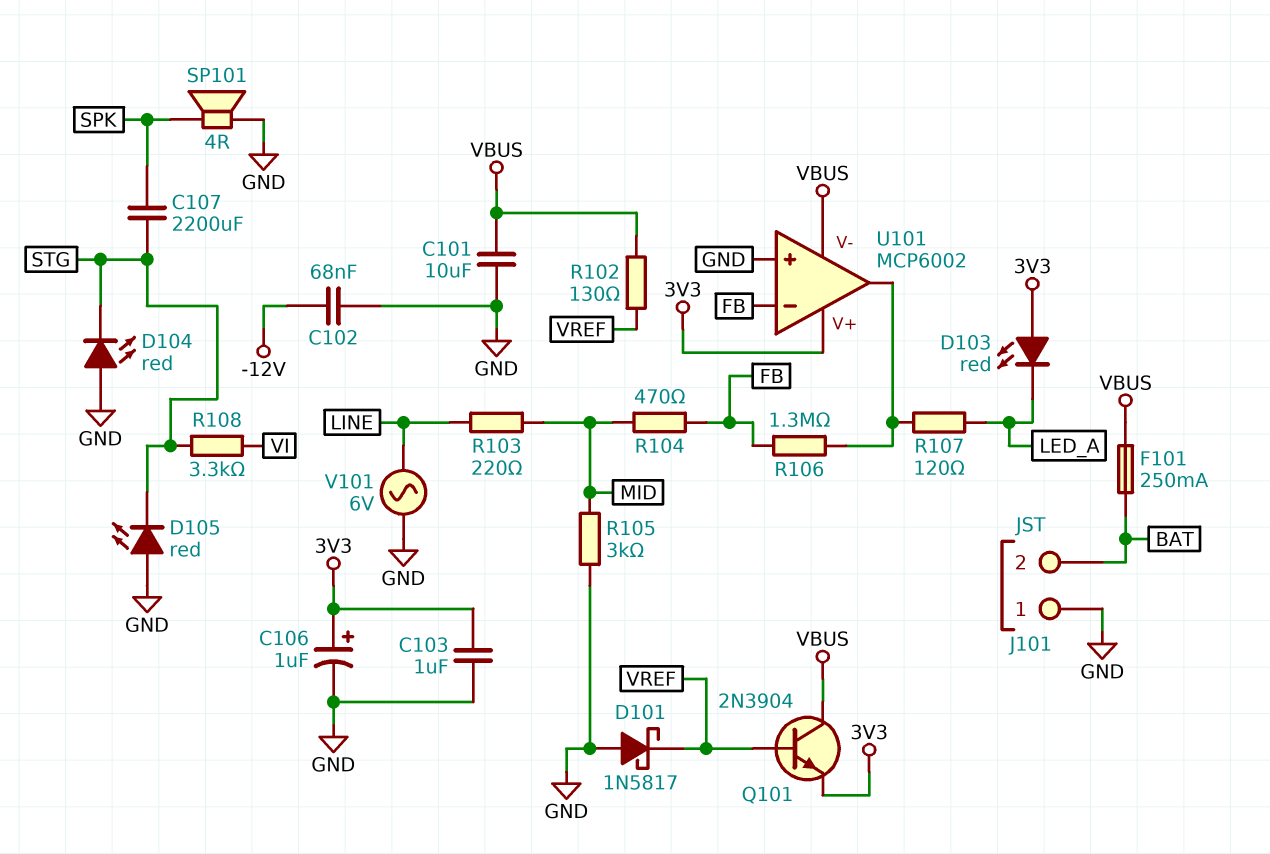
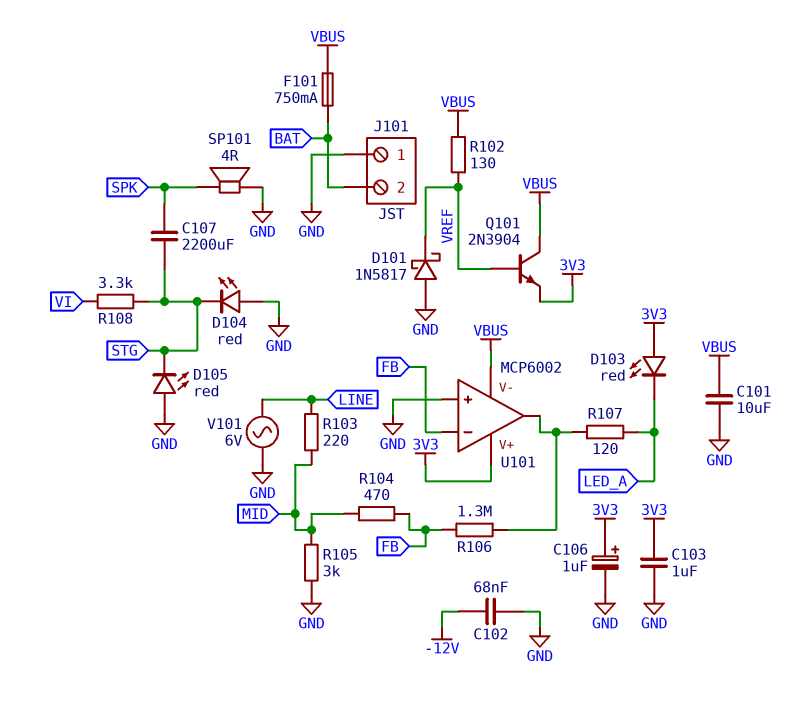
F101: 250mA (BAT, VBUS) -> 750mA (BAT, VBUS)

